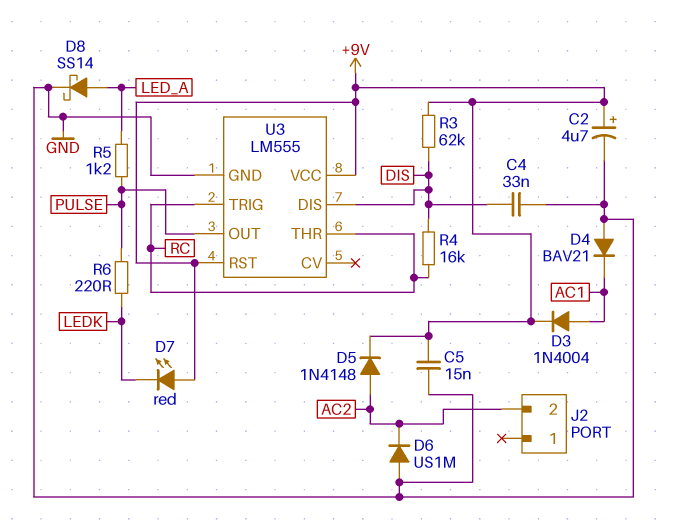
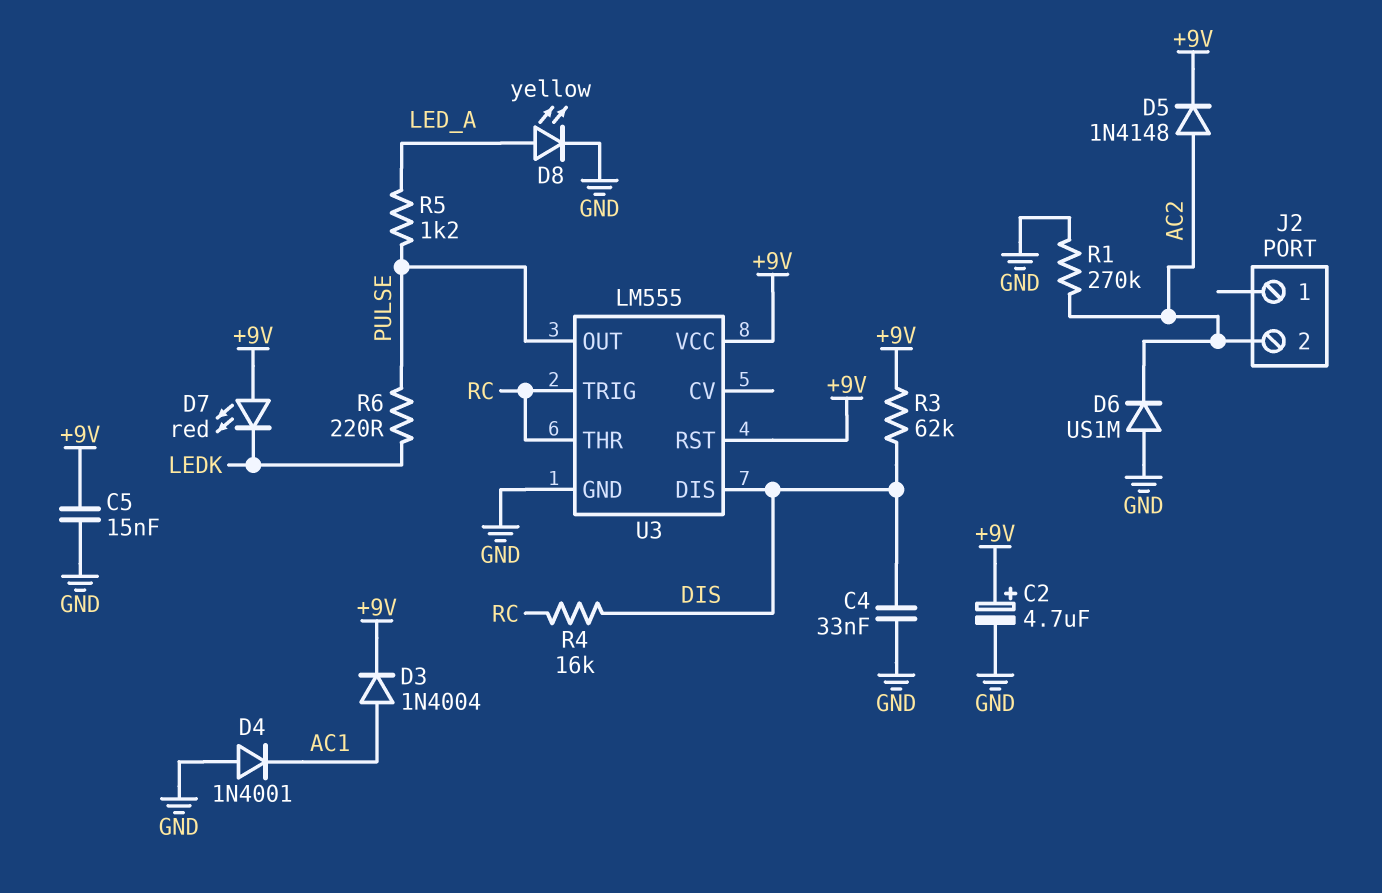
D4: diode BAV21 (A GND, K AC1) -> diode 1N4001 (A GND, K AC1)
D8: schottky SS14 (A LED_A, K GND) -> LED yellow (A LED_A, K GND)
R1: none -> 270k (AC2, GND)

